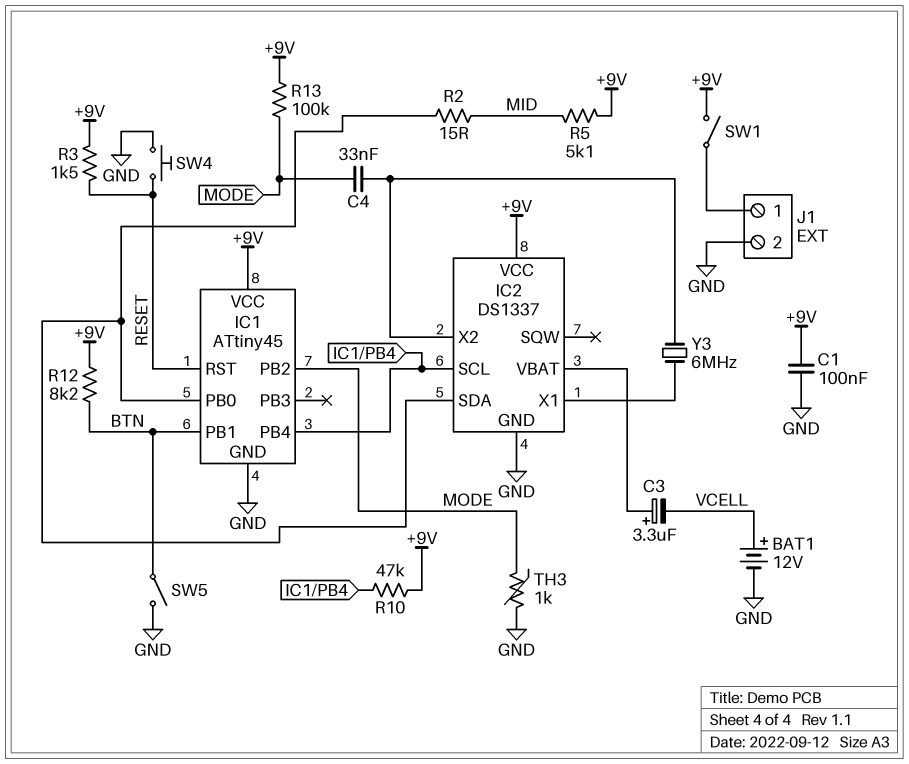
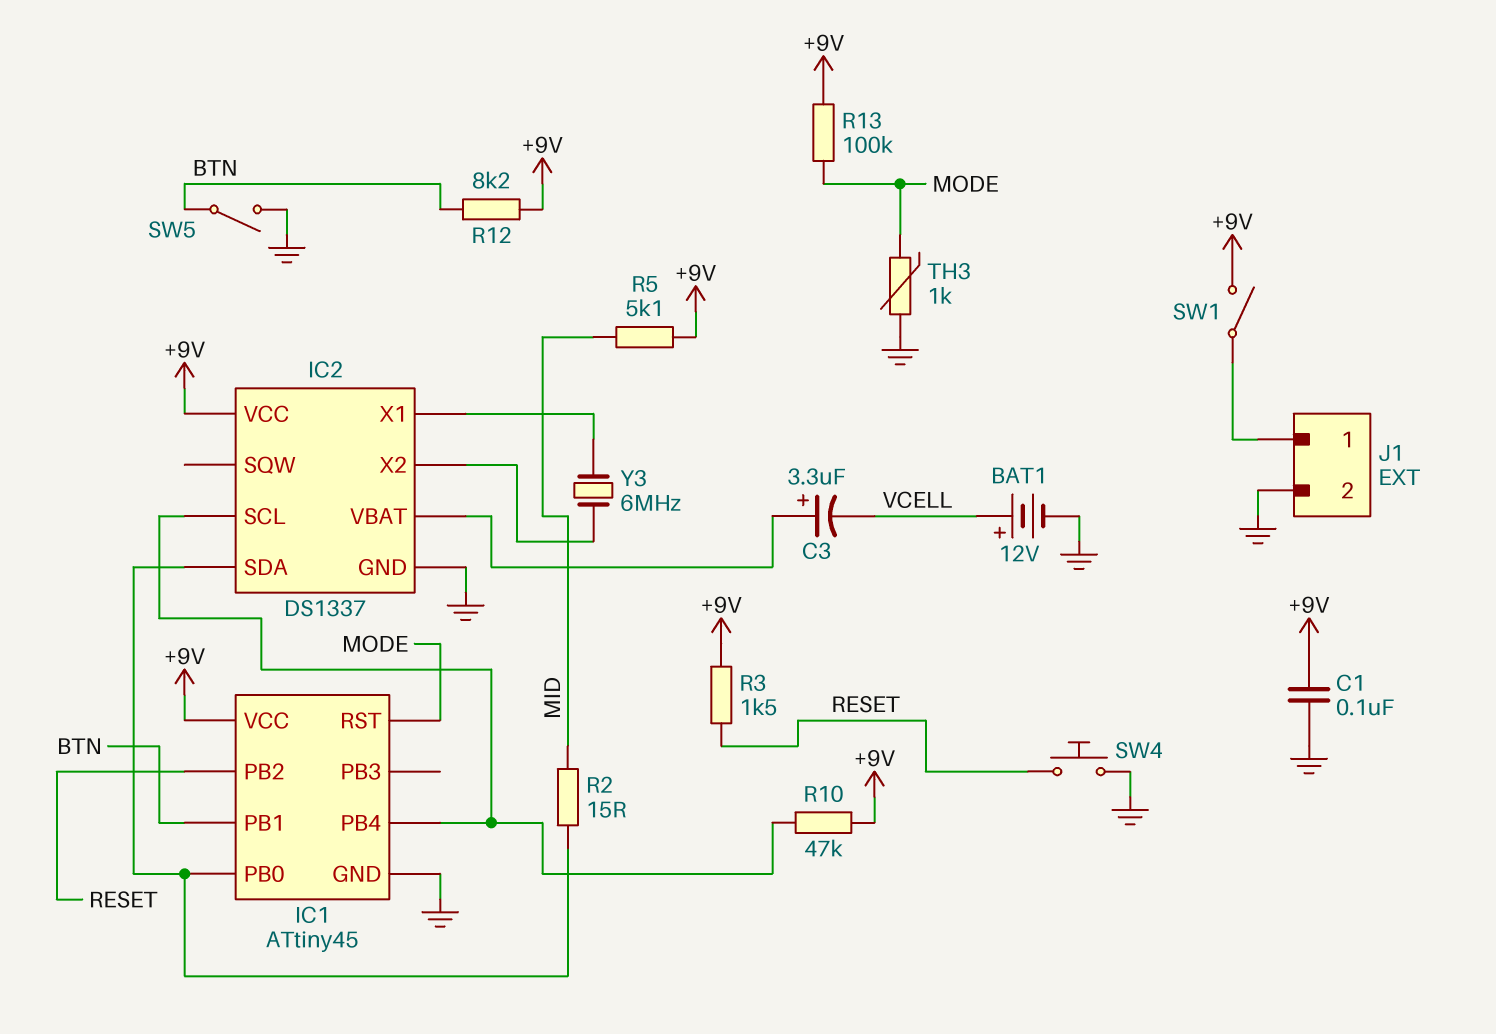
C4: 33nF (IC2/X2, MODE) -> none
IC1 pin PB2: MODE -> RESET
IC1 pin RST: RESET -> MODE

